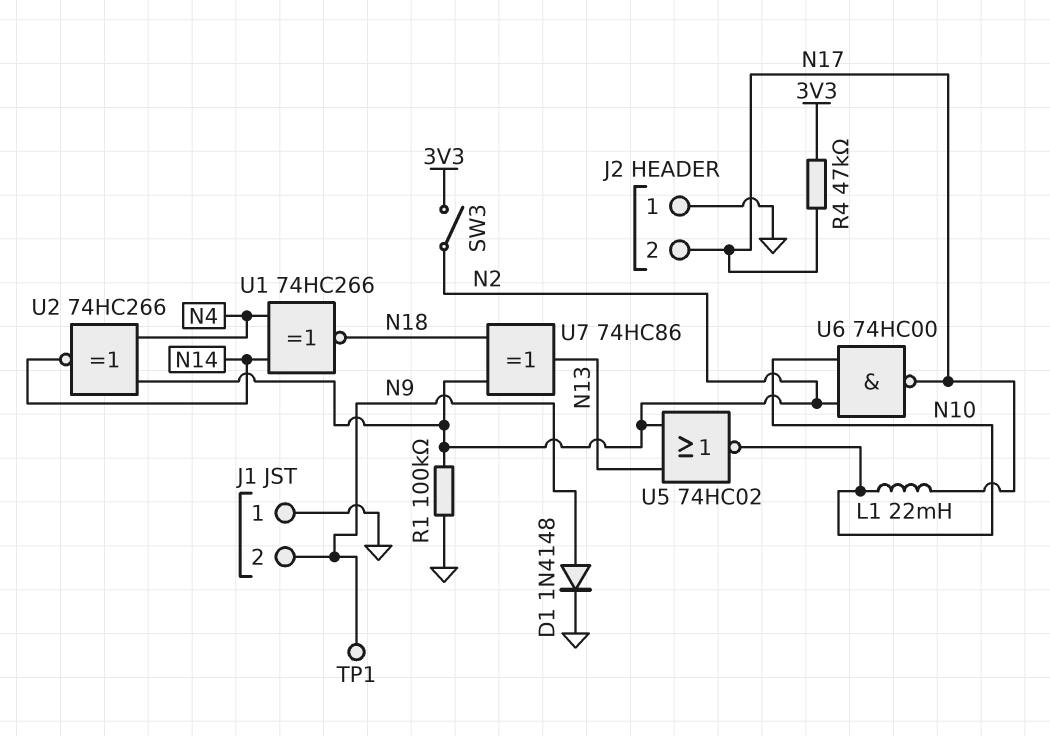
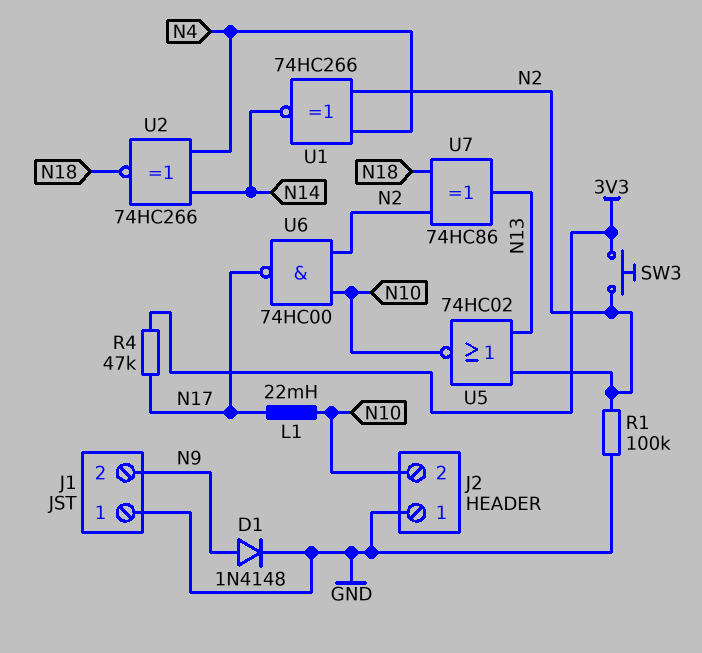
J2 pin 2: N17 -> N10
SW3: switch (3V3, N2) -> button (3V3, N2)
TP1: test point (N9) -> none
U1: XNOR 74HC266 (in N4, in N14, out N18) -> XNOR 74HC266 (in N2, in N4, out N14)
U2: XNOR 74HC266 (in N2, in N4, out N14) -> XNOR 74HC266 (in N4, in N14, out N18)

